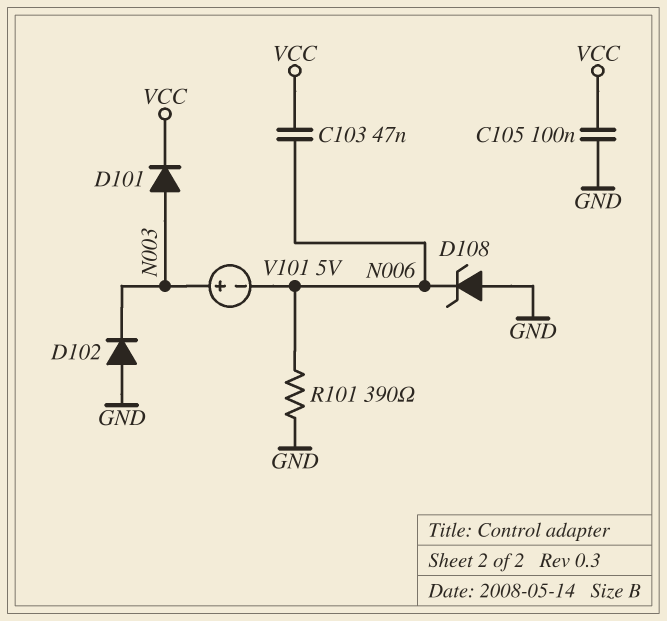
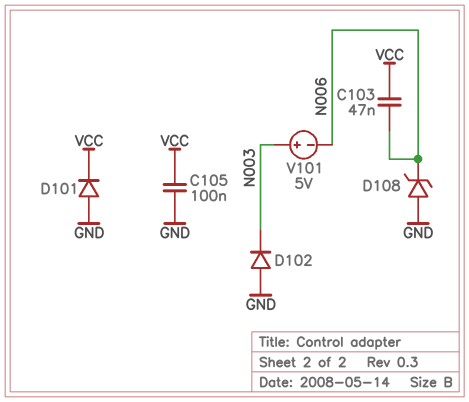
D101: diode (A N003, K VCC) -> diode (A GND, K VCC)
R101: 390 (GND, N006) -> none

